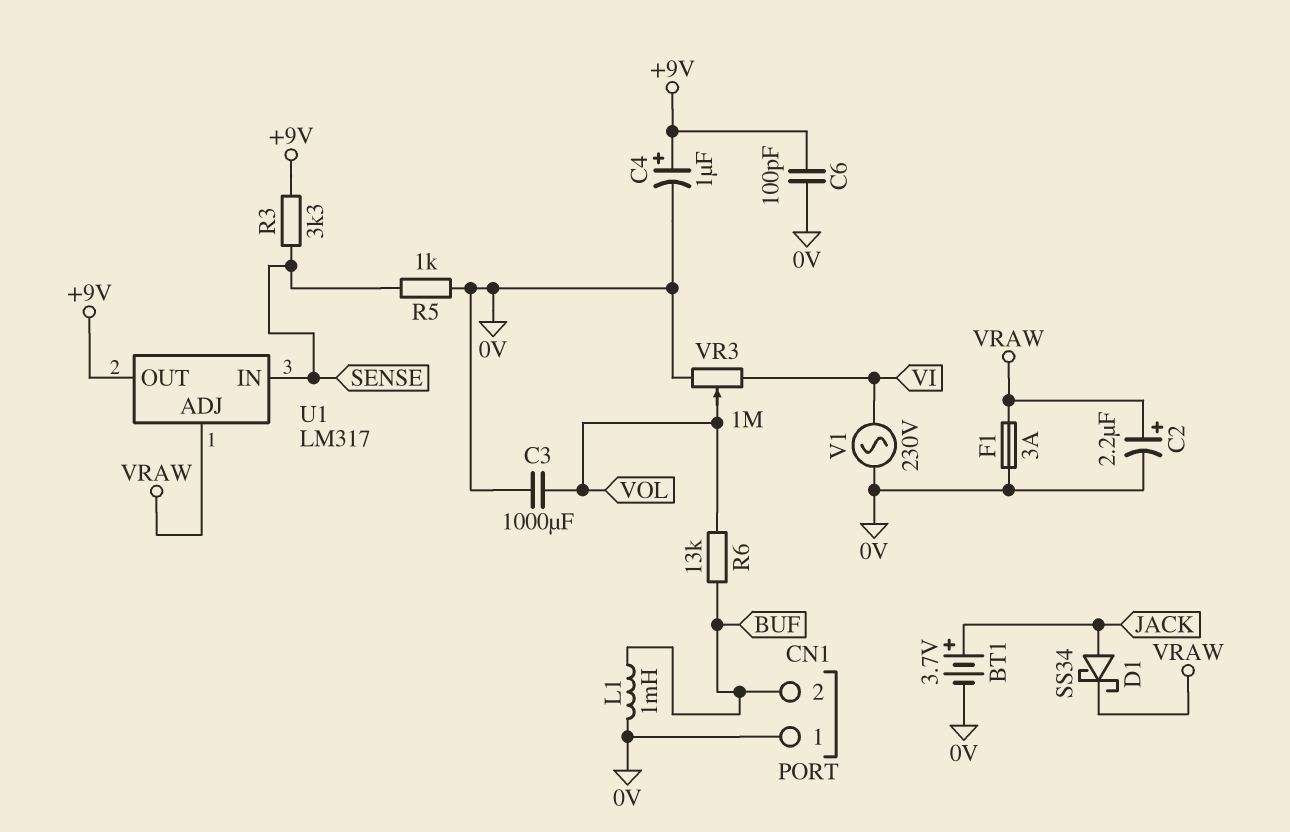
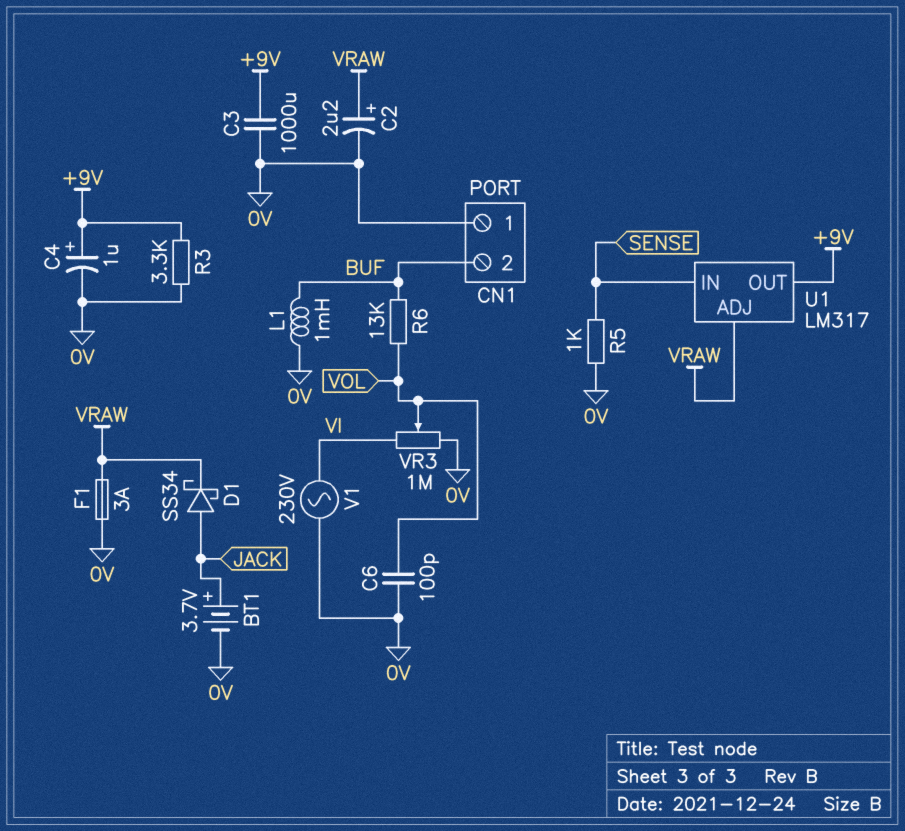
C3: 1000uF (0V, VOL) -> 1000uF (+9V, 0V)
C6: 100pF (+9V, 0V) -> 100pF (0V, VOL)
R3: 3.3k (+9V, SENSE) -> 3.3k (+9V, 0V)

